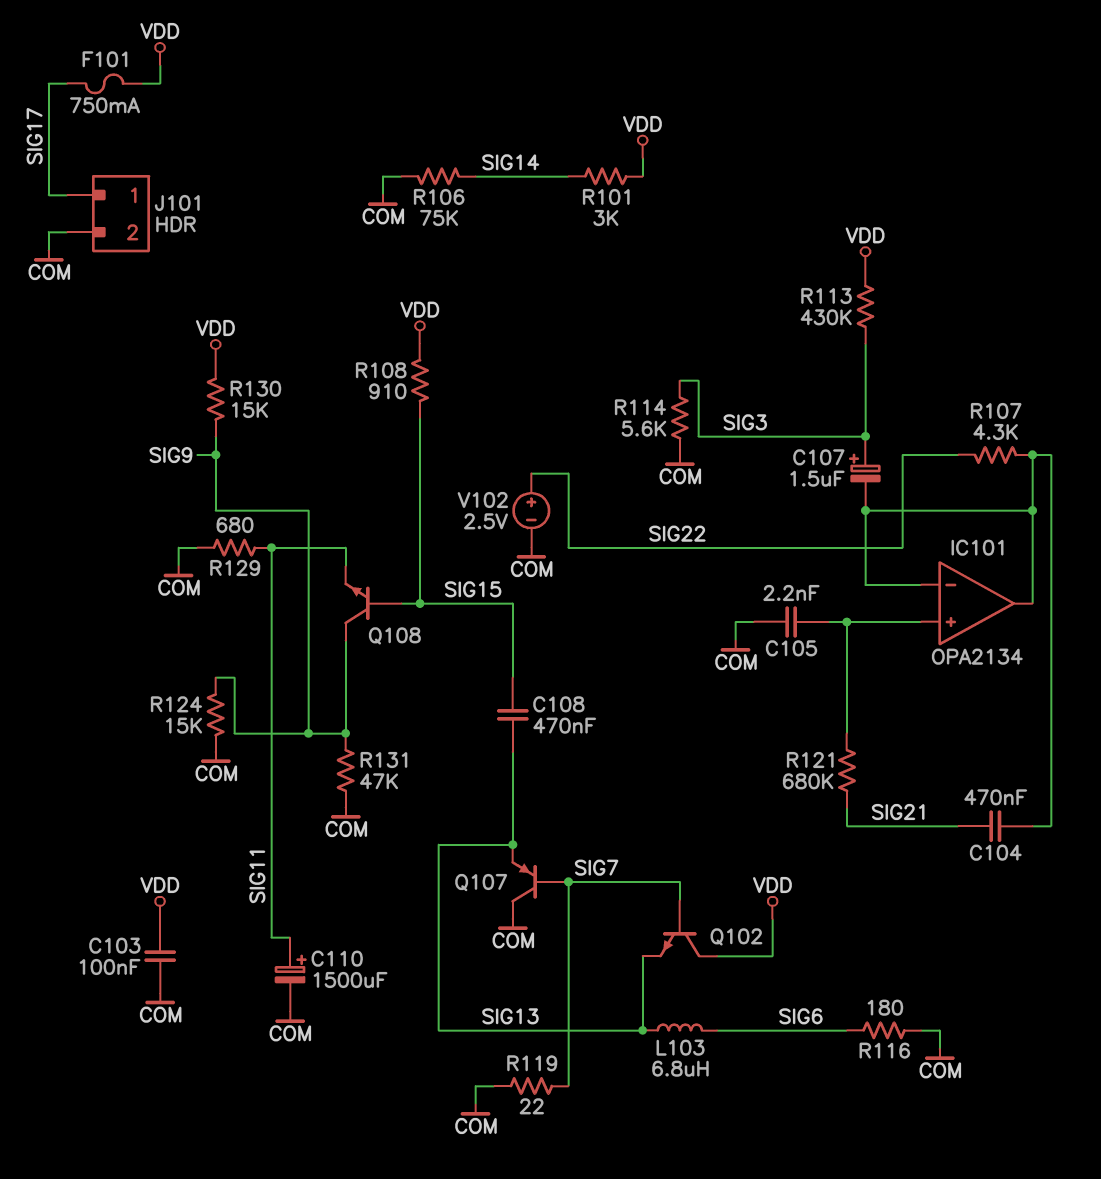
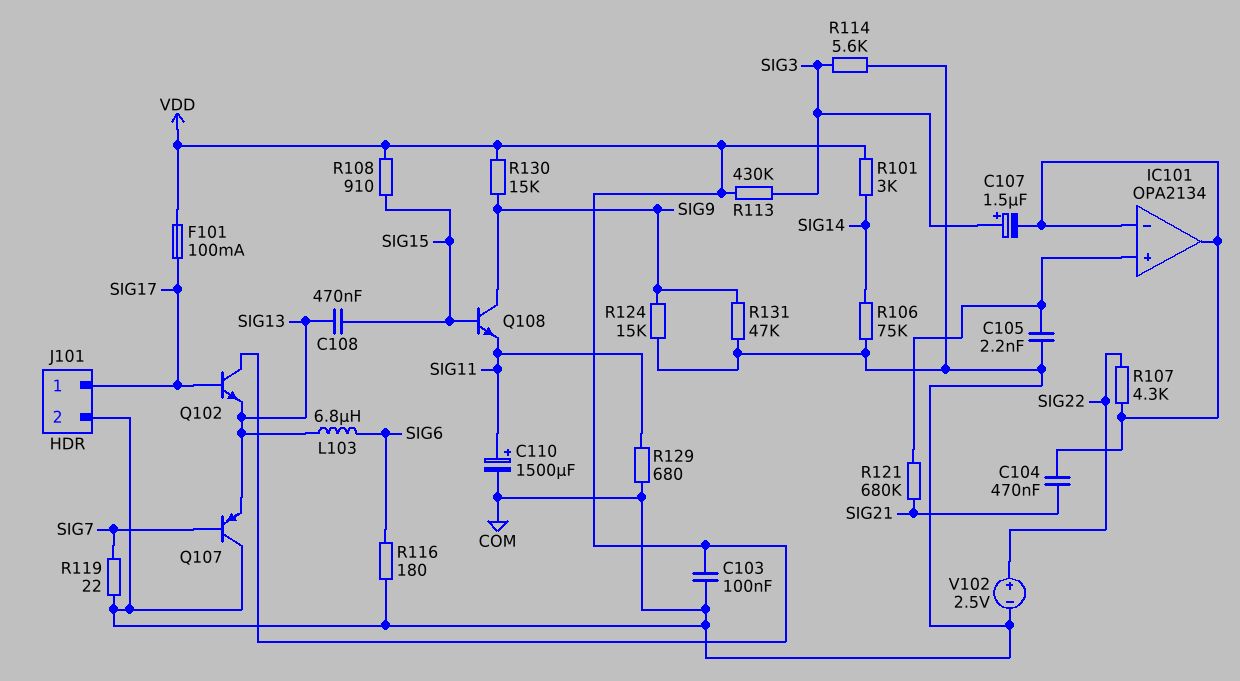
F101: 750mA (SIG17, VDD) -> 100mA (SIG17, VDD)
Q102: NPN (B SIG7, C VDD, E SIG13) -> NPN (B SIG17, C VDD, E SIG13)

